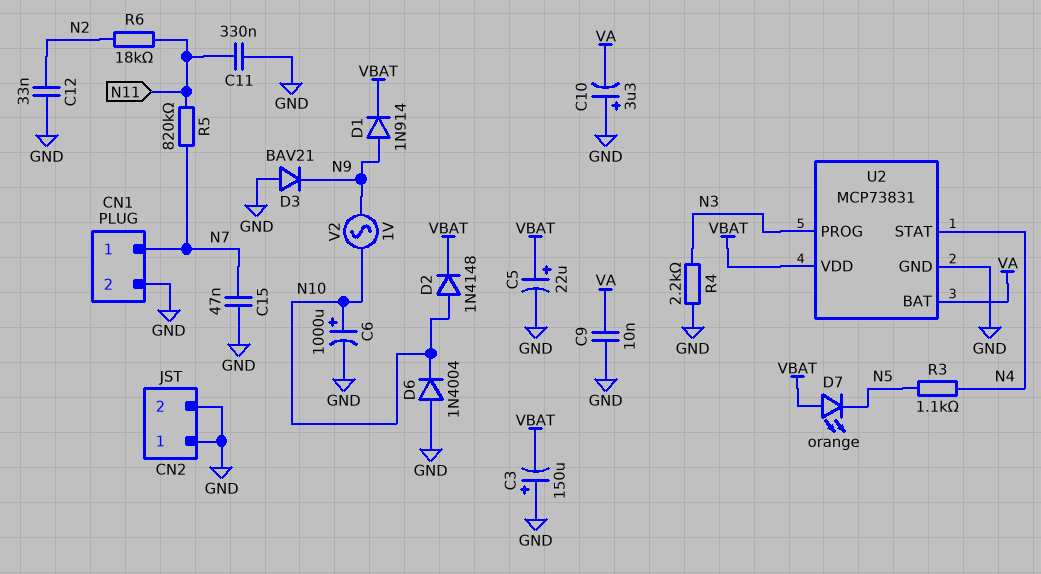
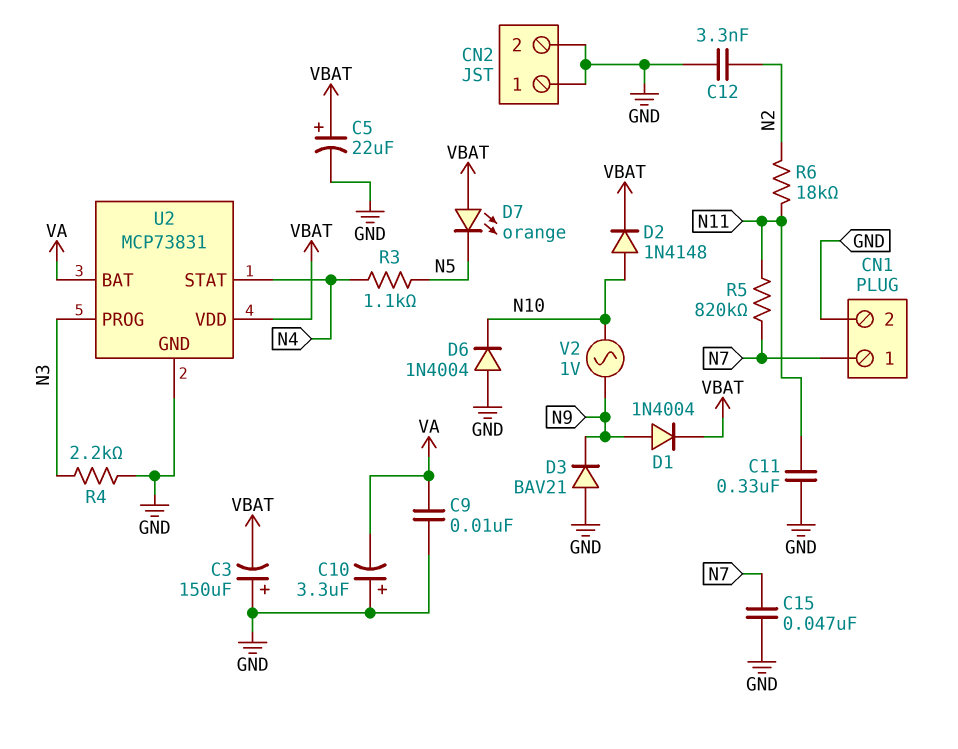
C6: 1000uF (plus N10, minus GND) -> none
C12: 33nF (GND, N2) -> 3.3nF (GND, N2)
D1: diode 1N914 (A N9, K VBAT) -> diode 1N4004 (A N9, K VBAT)

